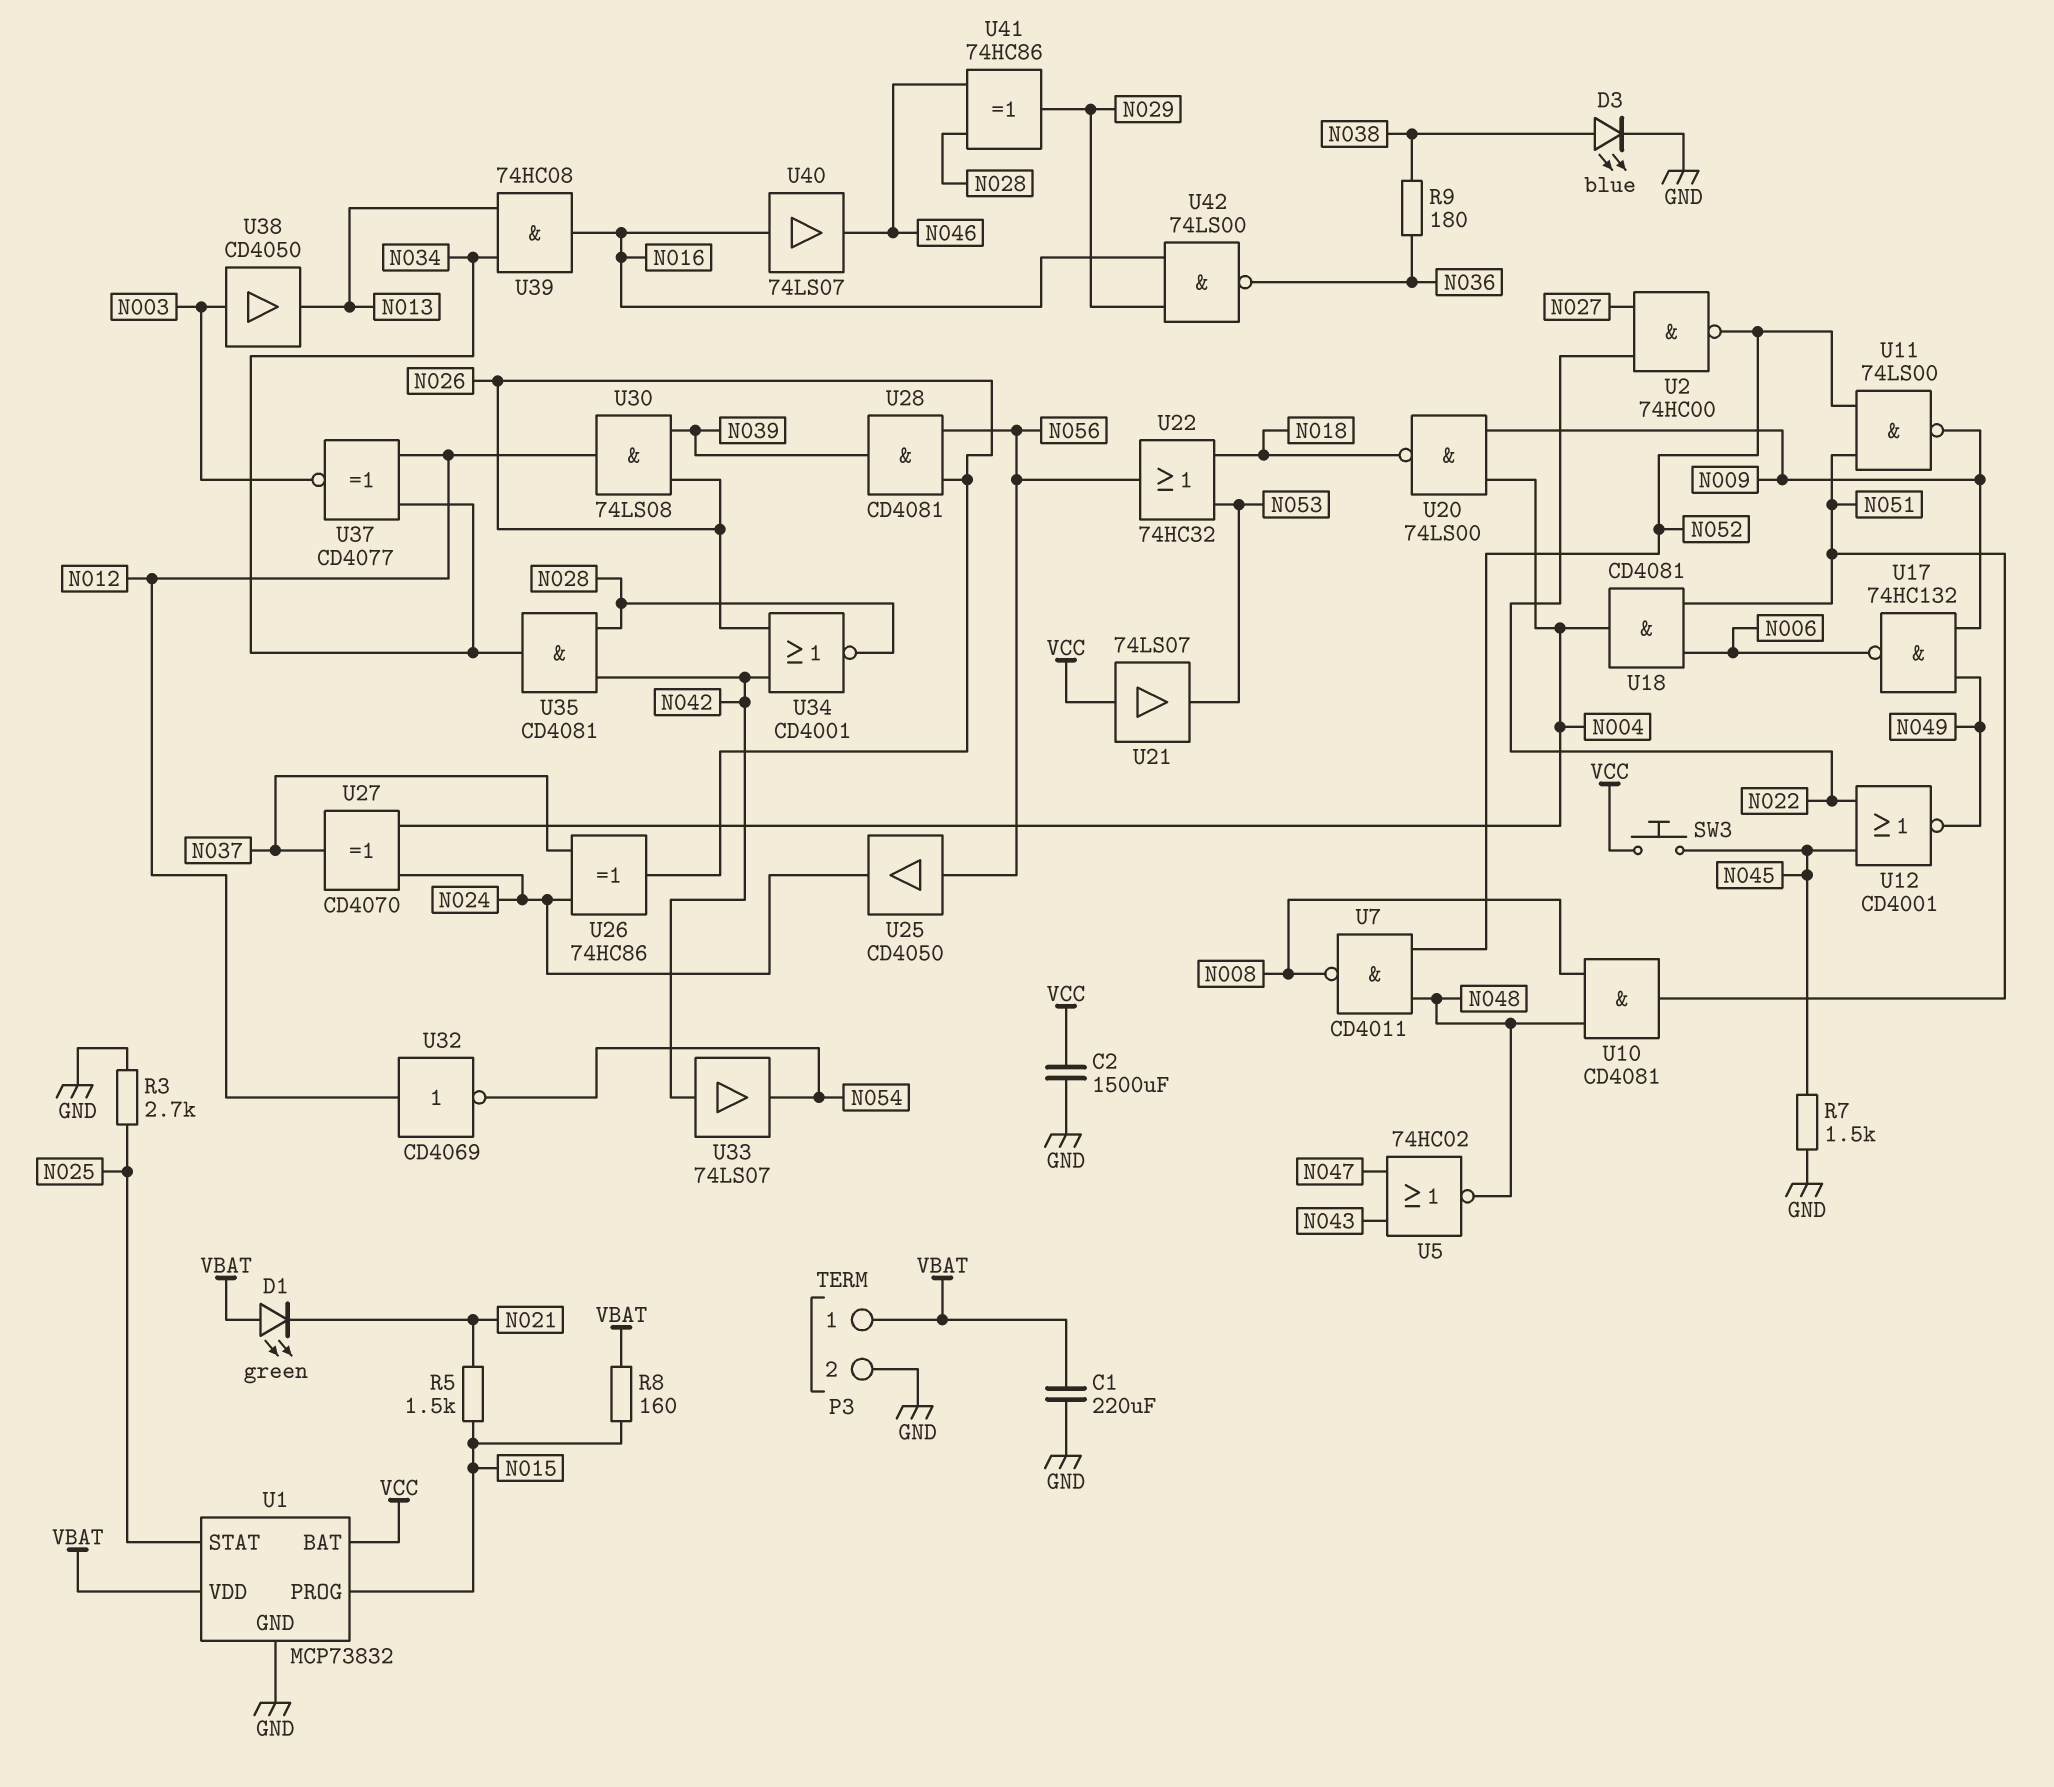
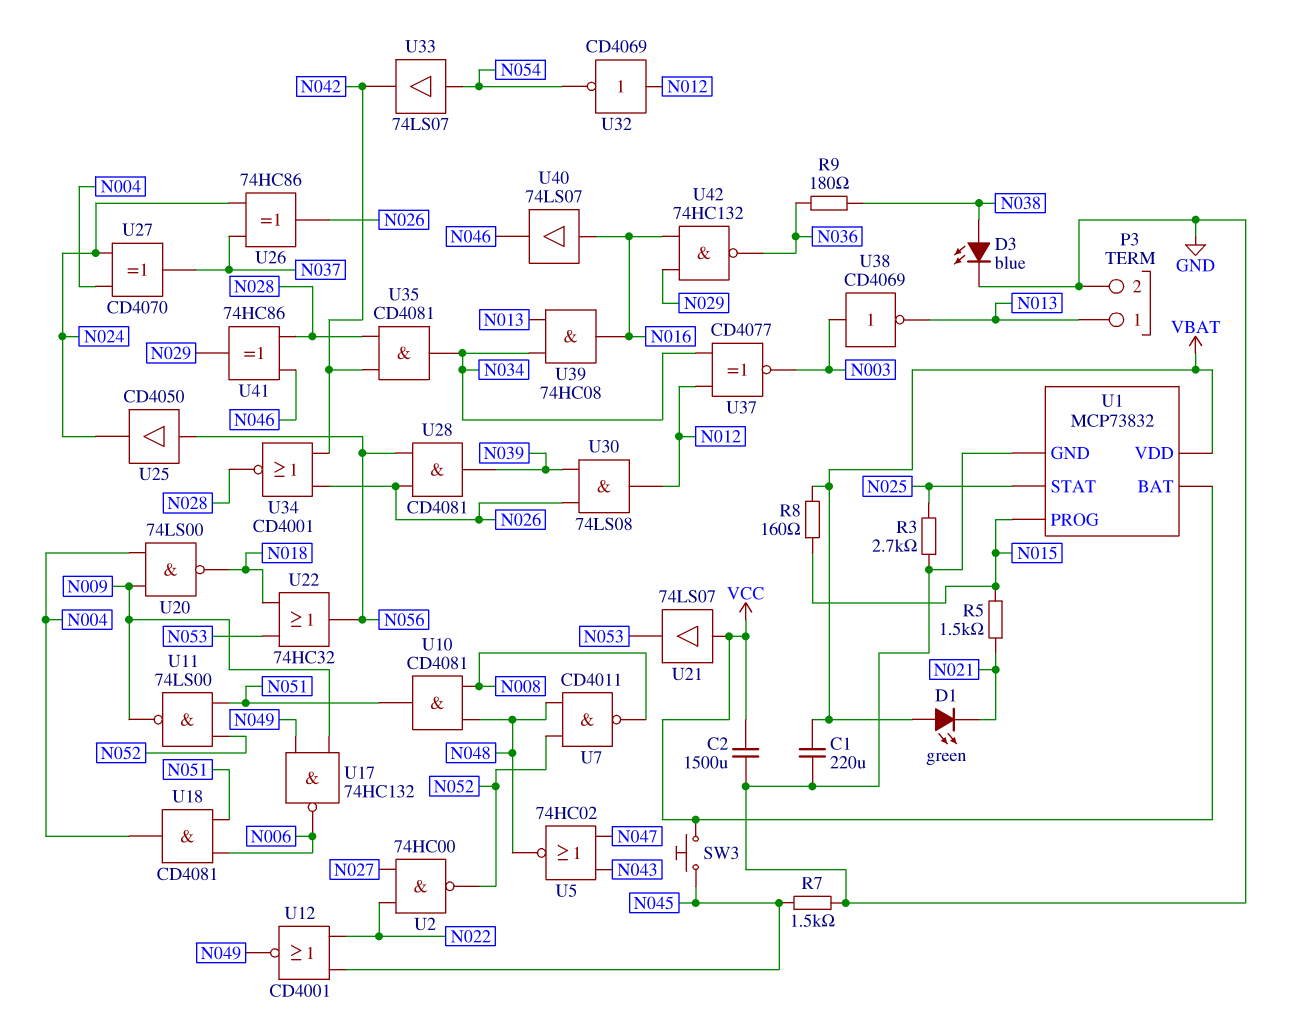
P3 pin 1: VBAT -> N013
U33: buffer 74LS07 (in N042, out N054) -> buffer 74LS07 (in N054, out N042)
U38: buffer CD4050 (in N003, out N013) -> NOT CD4069 (in N003, out N013)
U42: NAND 74LS00 (in N016, in N029, out N036) -> NAND 74HC132 (in N016, in N029, out N036)

